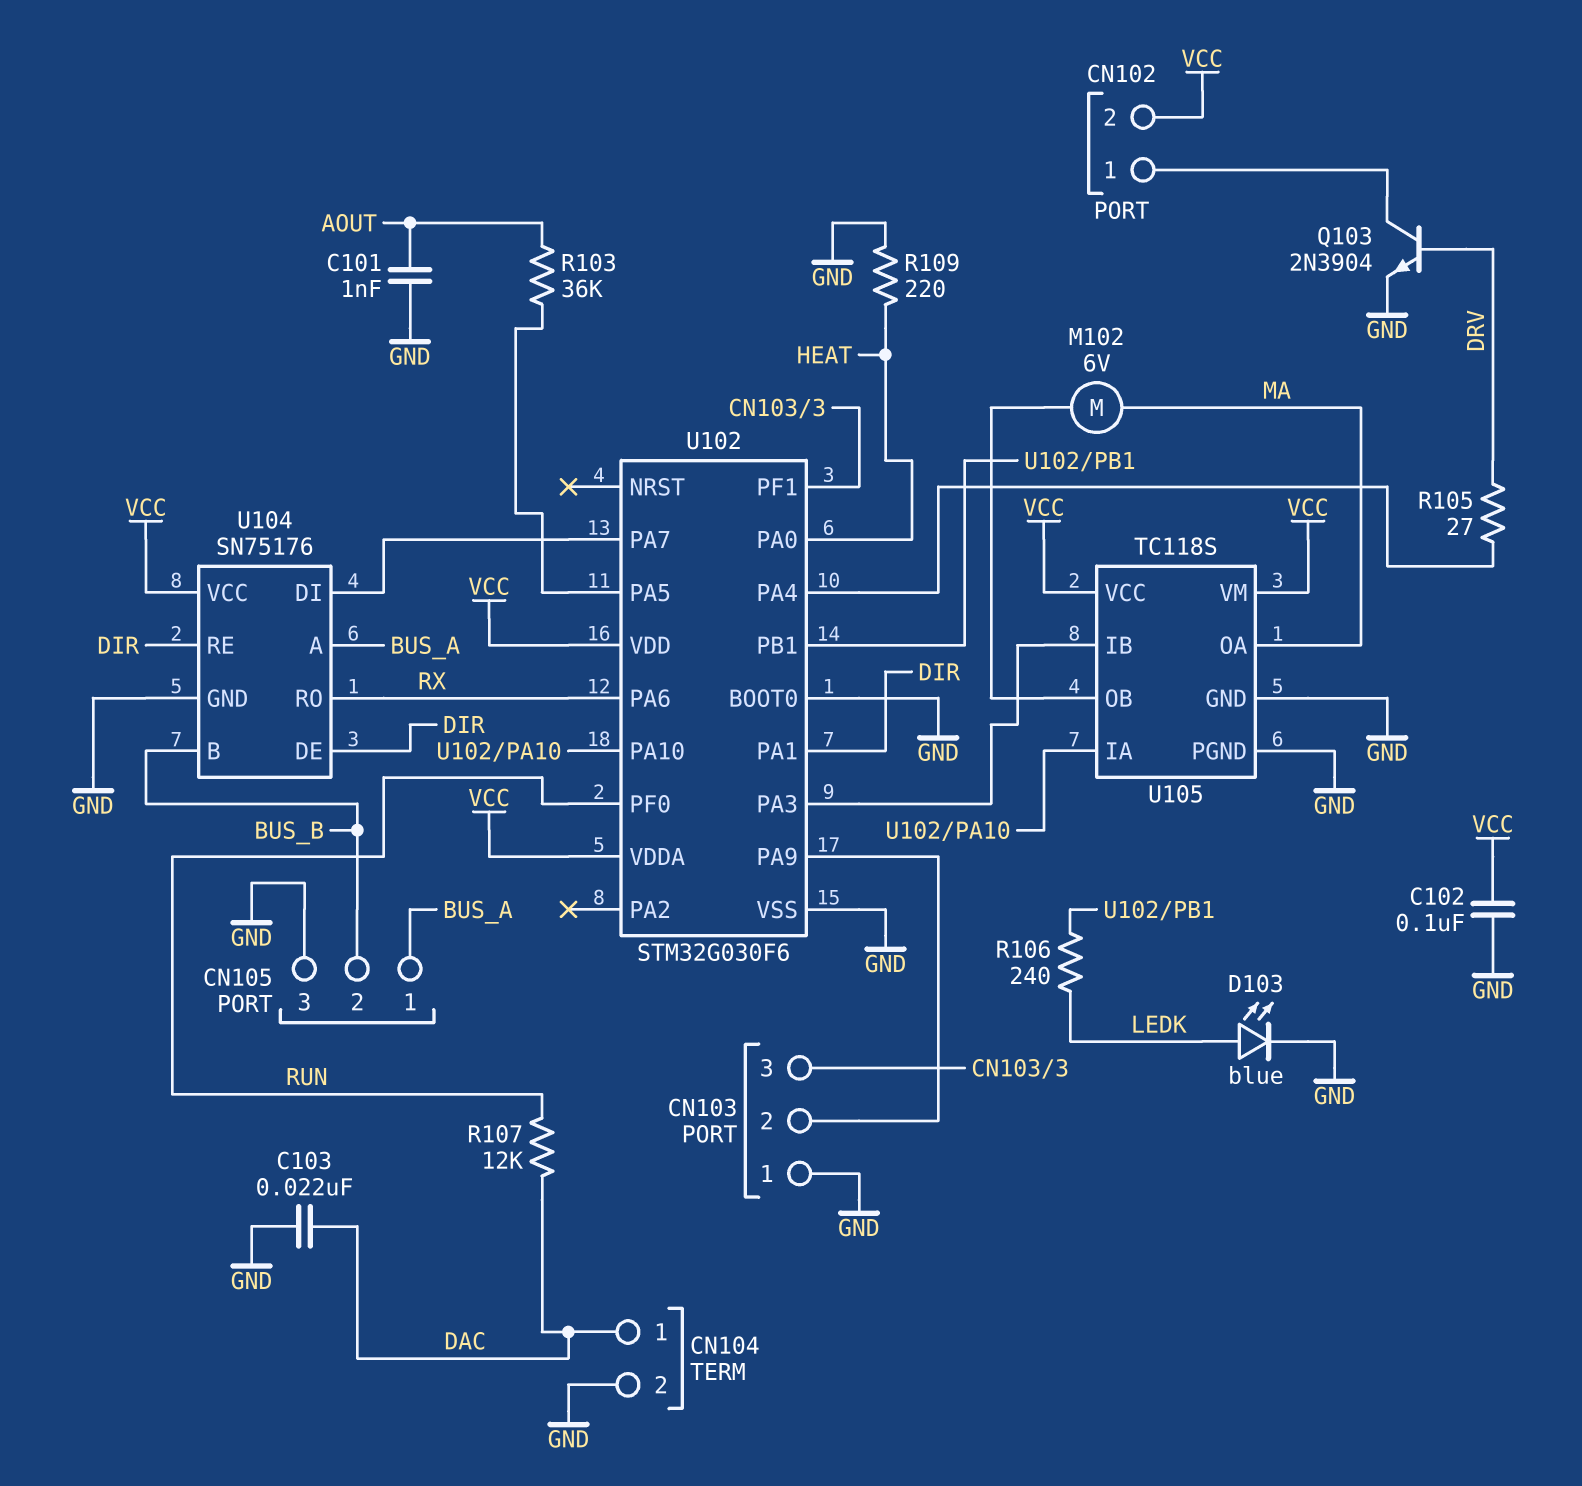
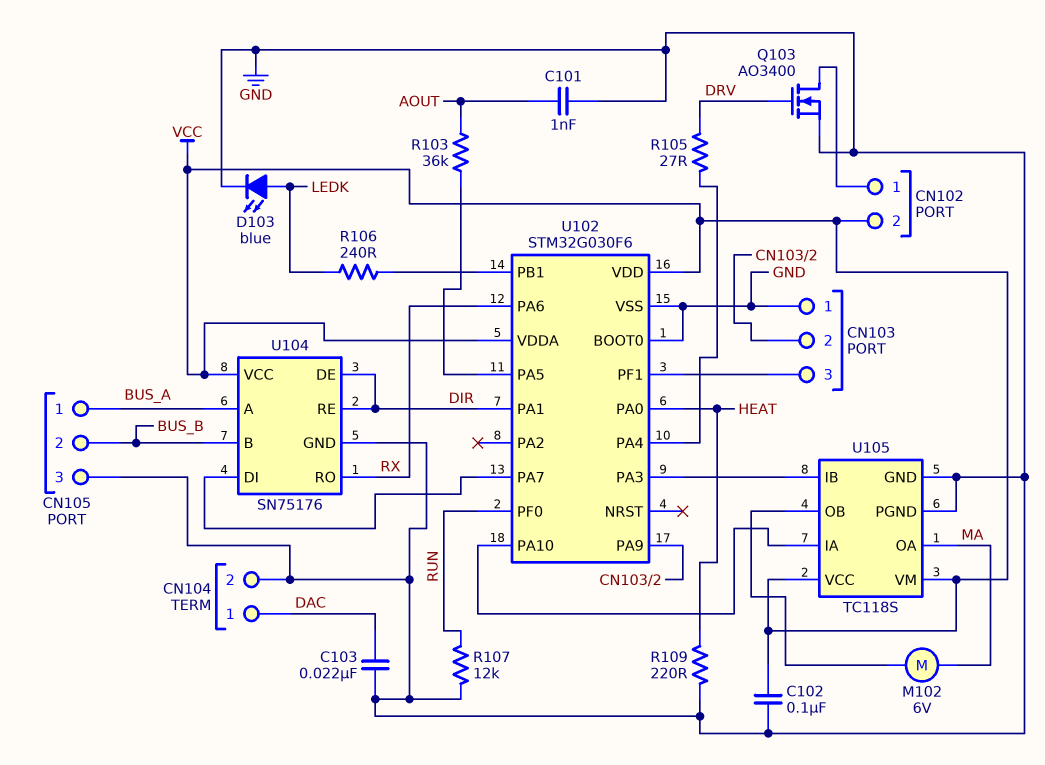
Q103: NPN 2N3904 (B DRV, C CN102/1, E GND) -> NMOS AO3400 (G DRV, D CN102/1, S GND)
R107: 12k (DAC, RUN) -> 12k (GND, RUN)

